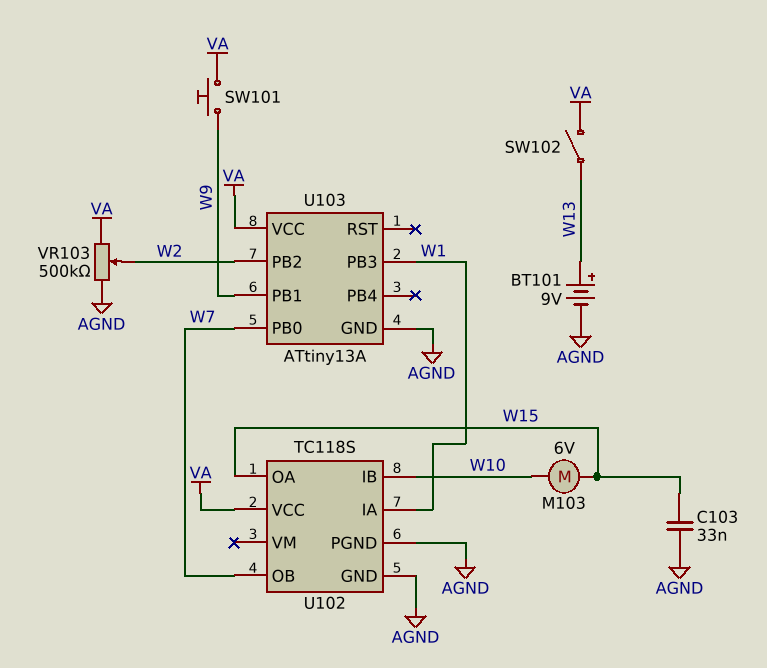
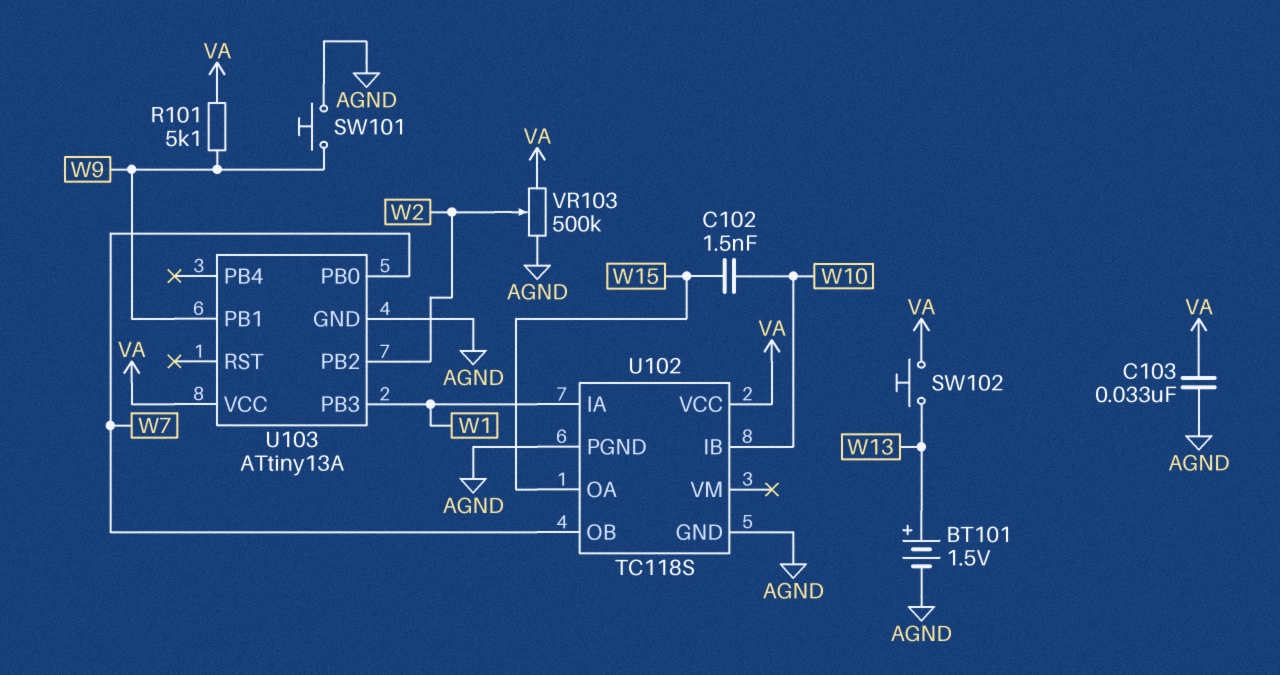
BT101: 9V (plus W13, minus AGND) -> 1.5V (plus W13, minus AGND)
C102: none -> 1.5nF (W10, W15)
C103: 33nF (AGND, W15) -> 33nF (AGND, VA)
M103: motor 6V (W10, W15) -> none
R101: none -> 5.1k (VA, W9)
SW101: button (VA, W9) -> button (AGND, W9)
SW102: switch (VA, W13) -> button (VA, W13)

